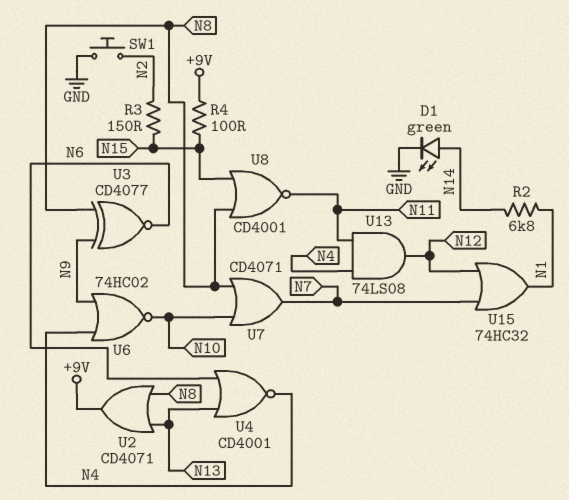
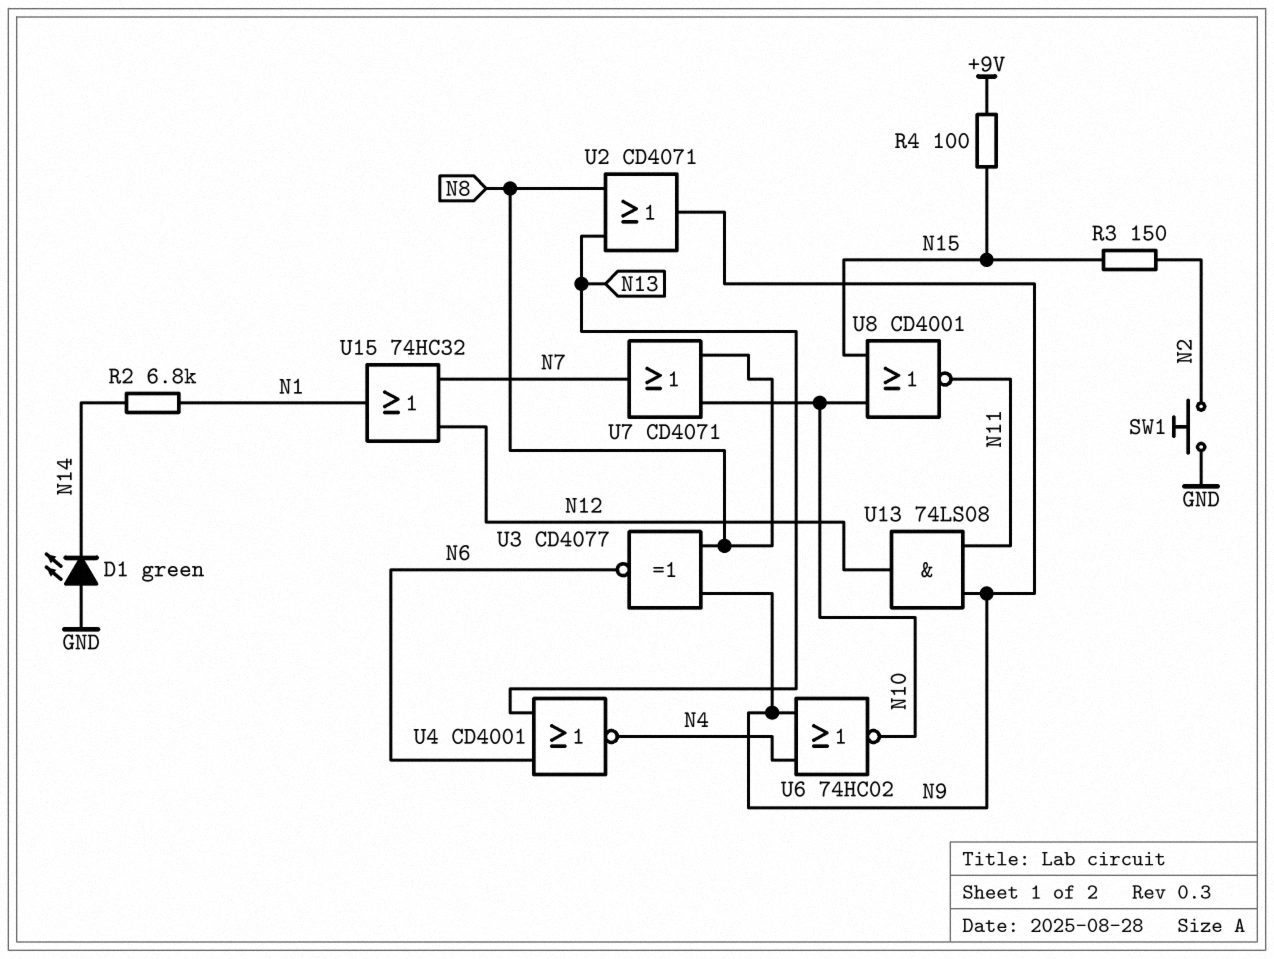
D1: LED green (A N14, K GND) -> LED green (A GND, K N14)
U2: OR CD4071 (in N8, in N13, out +9V) -> OR CD4071 (in N8, in N13, out N9)
U8: NOR CD4001 (in N8, in N15, out N11) -> NOR CD4001 (in N10, in N15, out N11)
U13: AND 74LS08 (in N4, in N11, out N12) -> AND 74LS08 (in N9, in N11, out N12)

